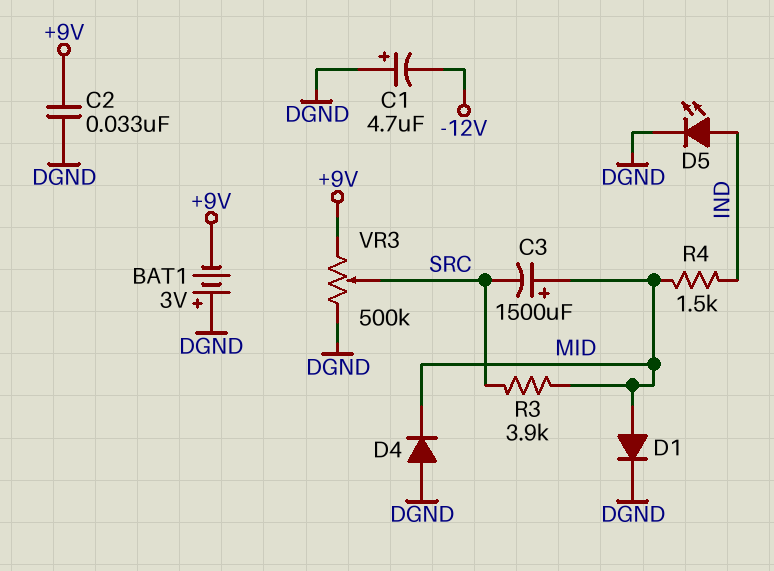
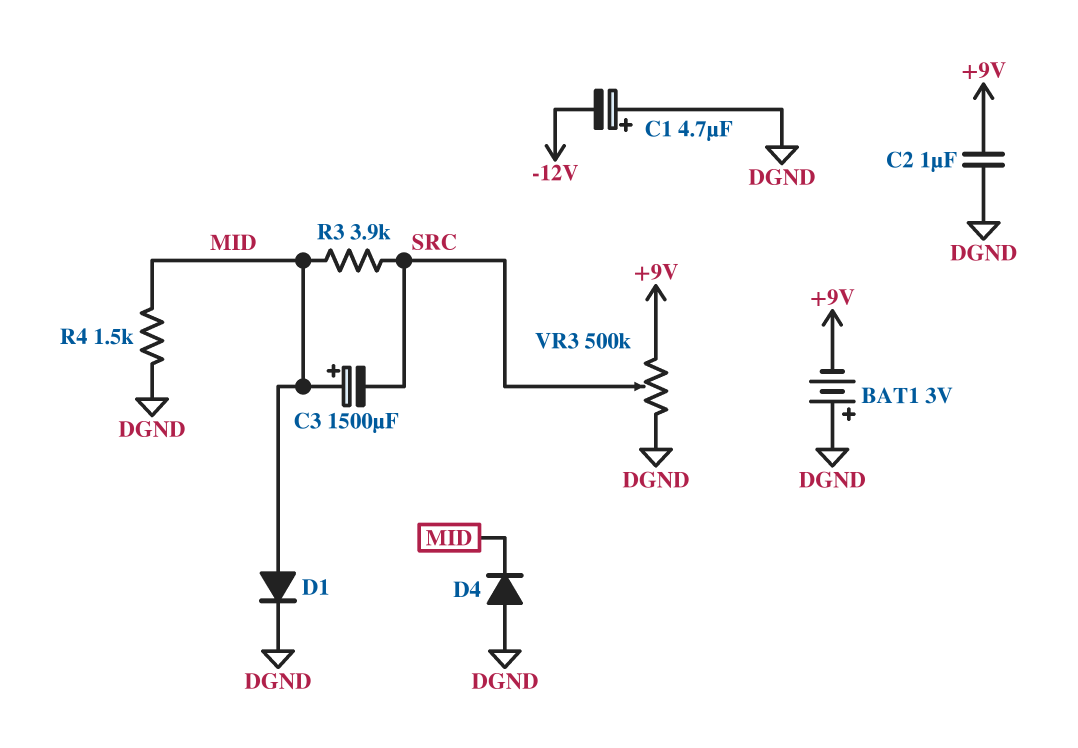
C2: 33nF (+9V, DGND) -> 1uF (+9V, DGND)
D5: LED (A IND, K DGND) -> none
R4: 1.5k (IND, MID) -> 1.5k (DGND, MID)

